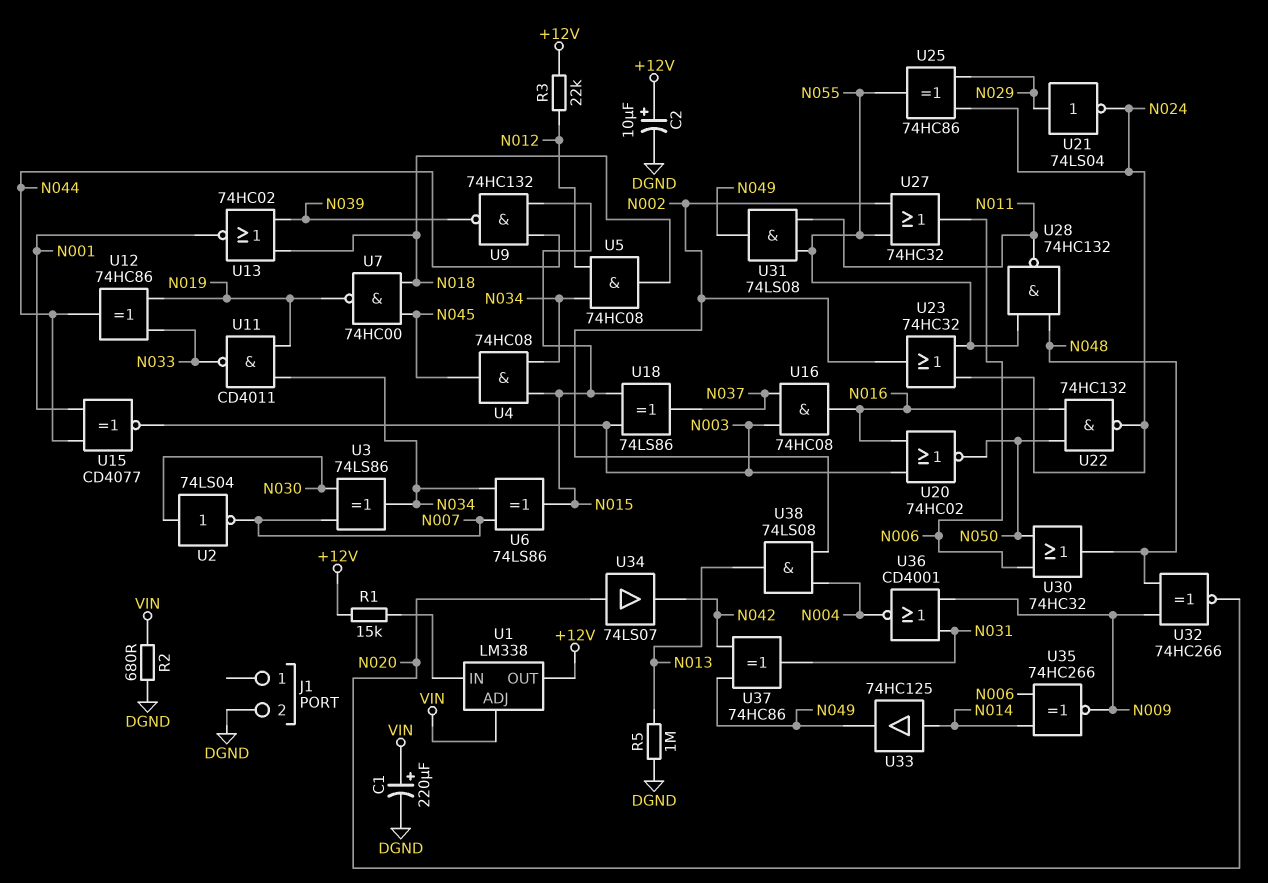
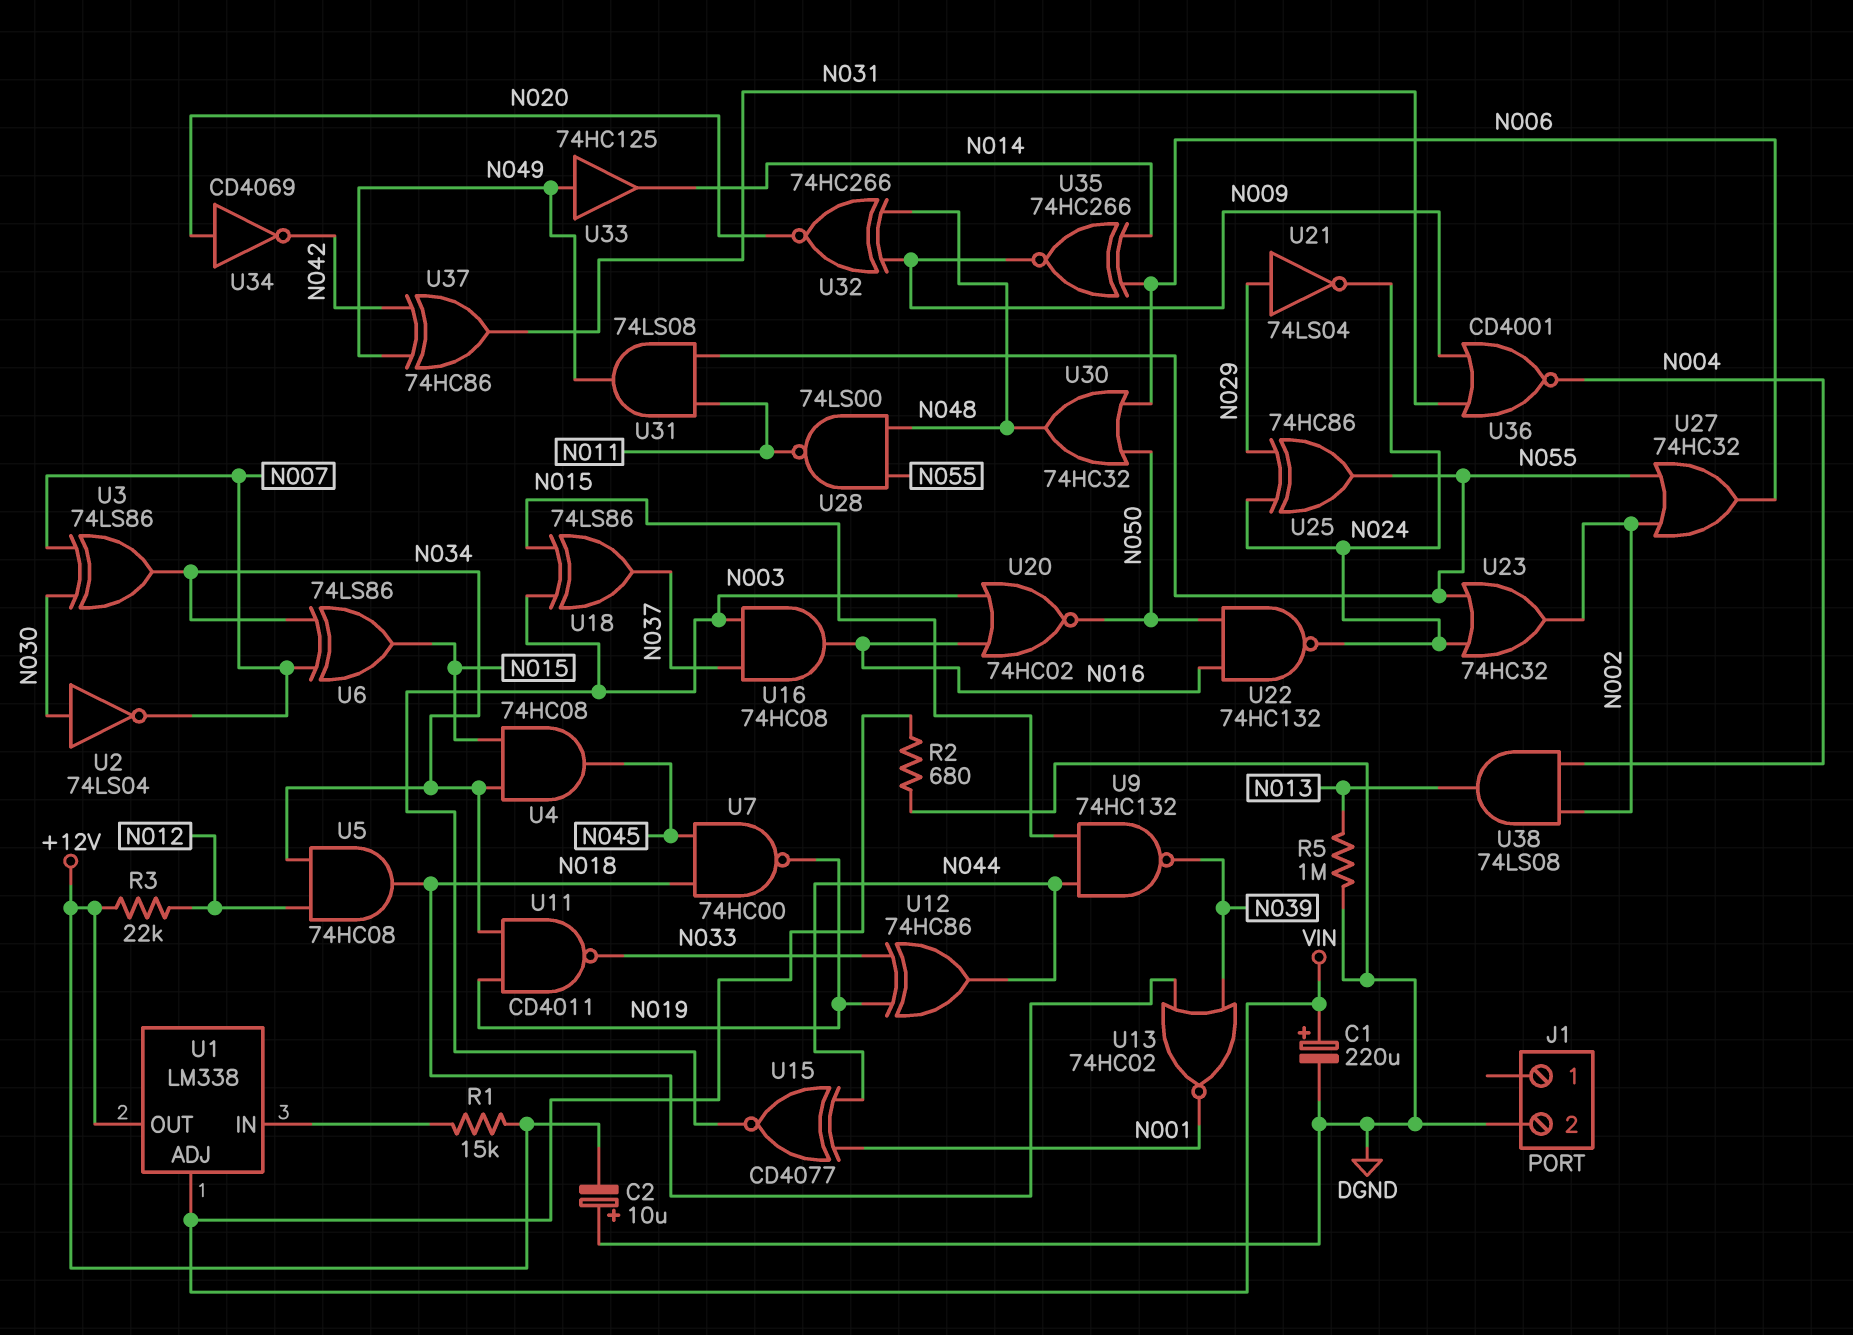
C2: 10uF (plus +12V, minus DGND) -> 10uF (plus DGND, minus +12V)
U28: NAND 74HC132 (in N048, in N055, out N011) -> NAND 74LS00 (in N048, in N055, out N011)
U33: buffer 74HC125 (in N014, out N049) -> buffer 74HC125 (in N049, out N014)
U34: buffer 74LS07 (in N020, out N042) -> NOT CD4069 (in N020, out N042)

